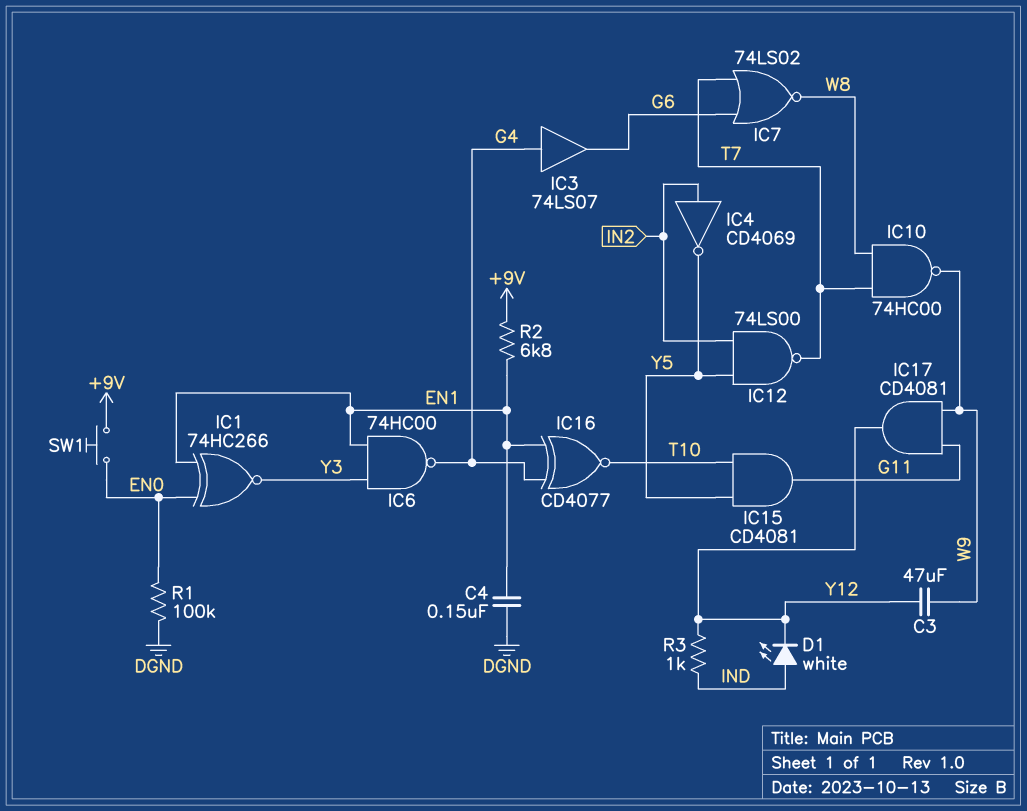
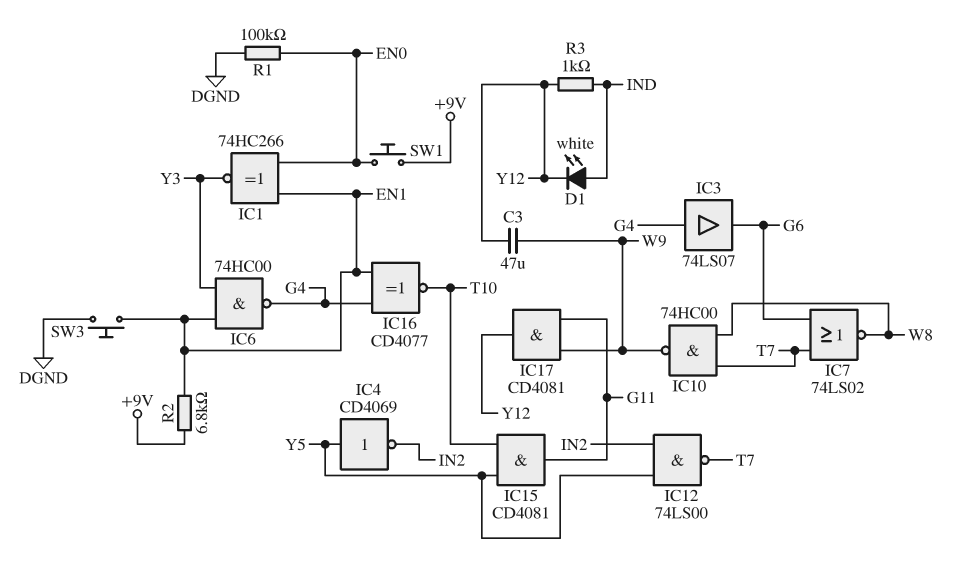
C4: 150nF (DGND, EN1) -> none
IC4: NOT CD4069 (in IN2, out Y5) -> NOT CD4069 (in Y5, out IN2)
SW3: none -> button (DGND, EN1)

